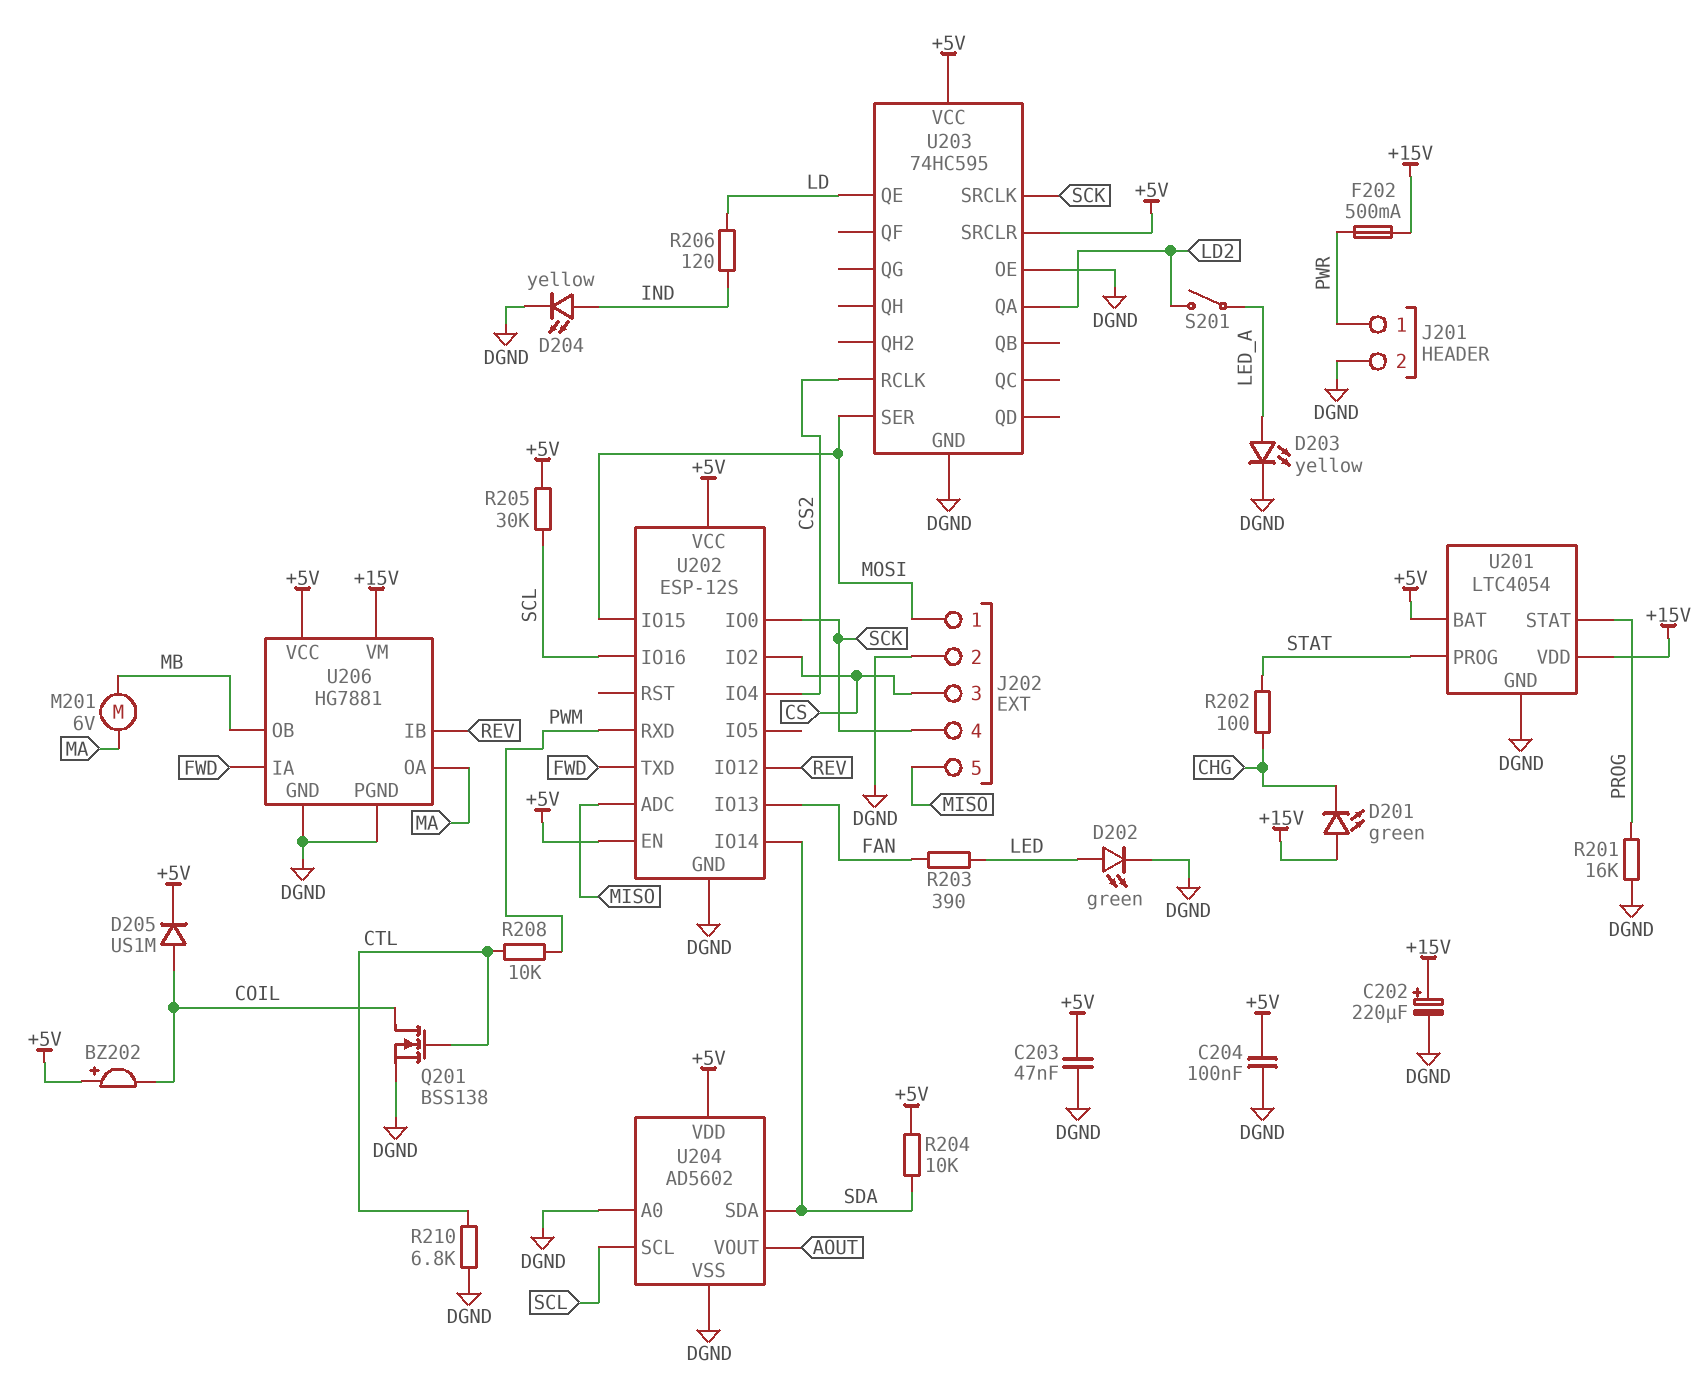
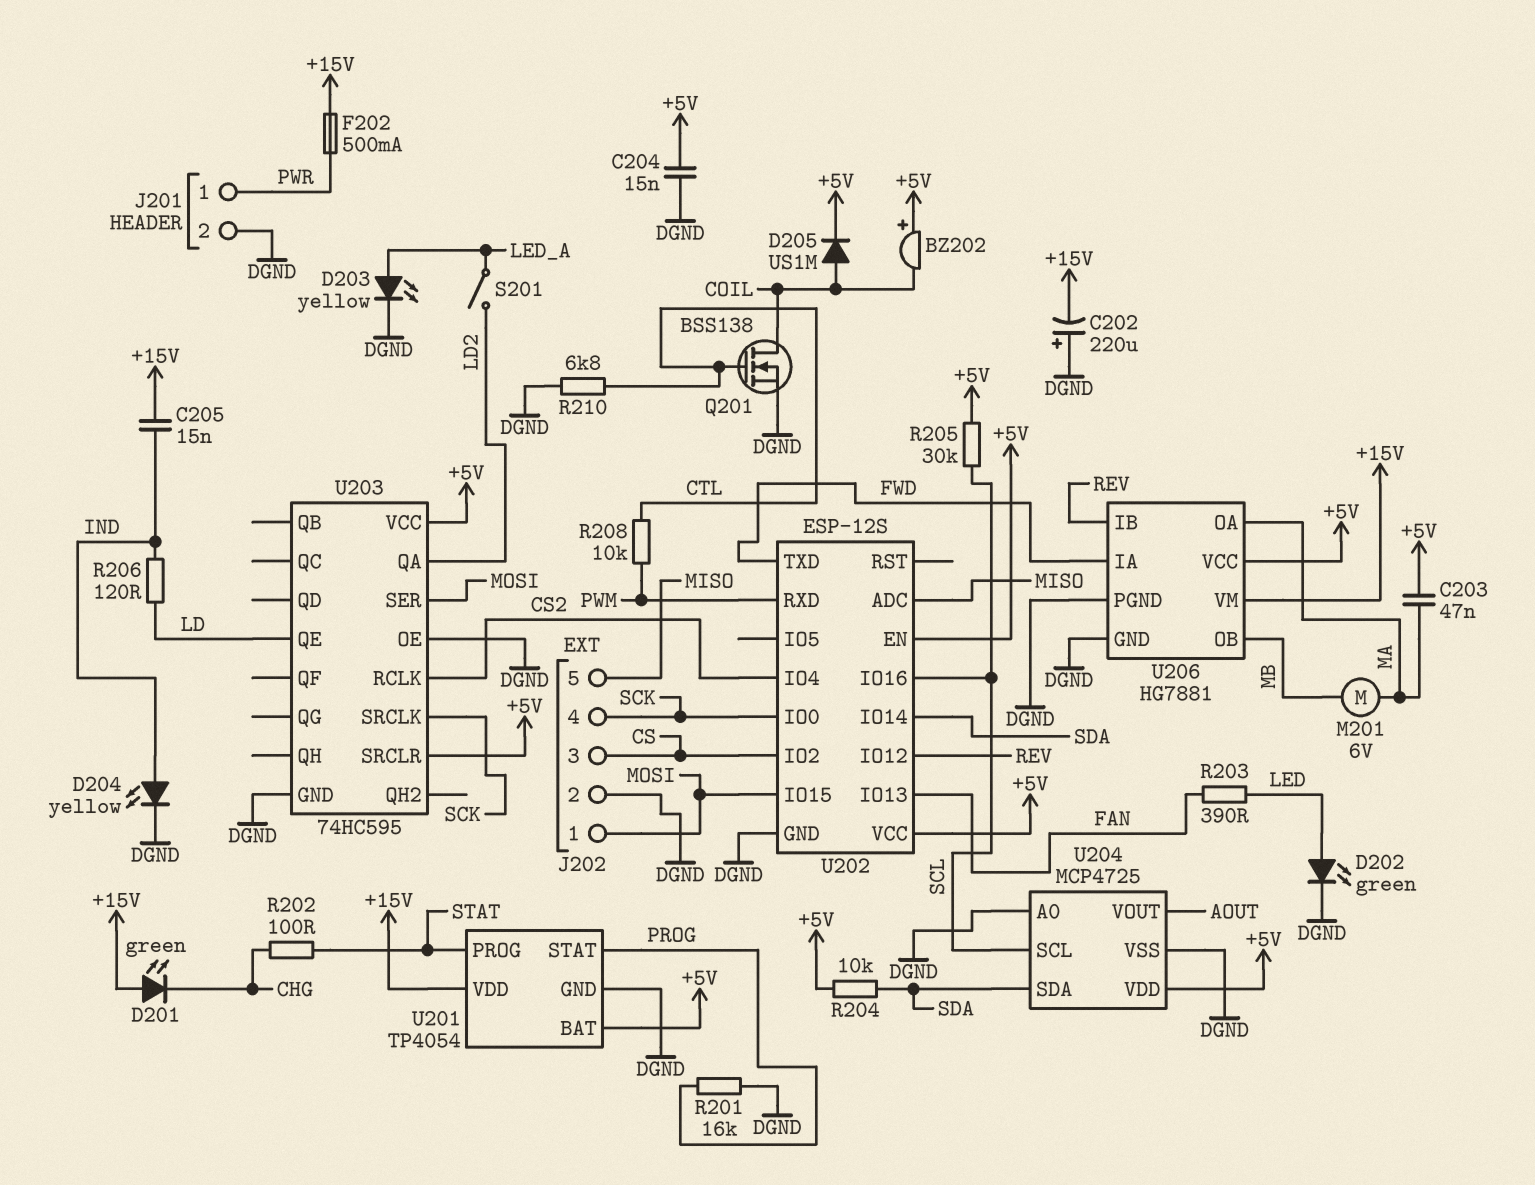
C202: 220uF (plus +15V, minus DGND) -> 220uF (plus DGND, minus +15V)
C203: 47nF (+5V, DGND) -> 47nF (+5V, MA)
C204: 100nF (+5V, DGND) -> 15nF (+5V, DGND)
C205: none -> 15nF (+15V, IND)
U201: LTC4054 -> TP4054
U204: AD5602 -> MCP4725

